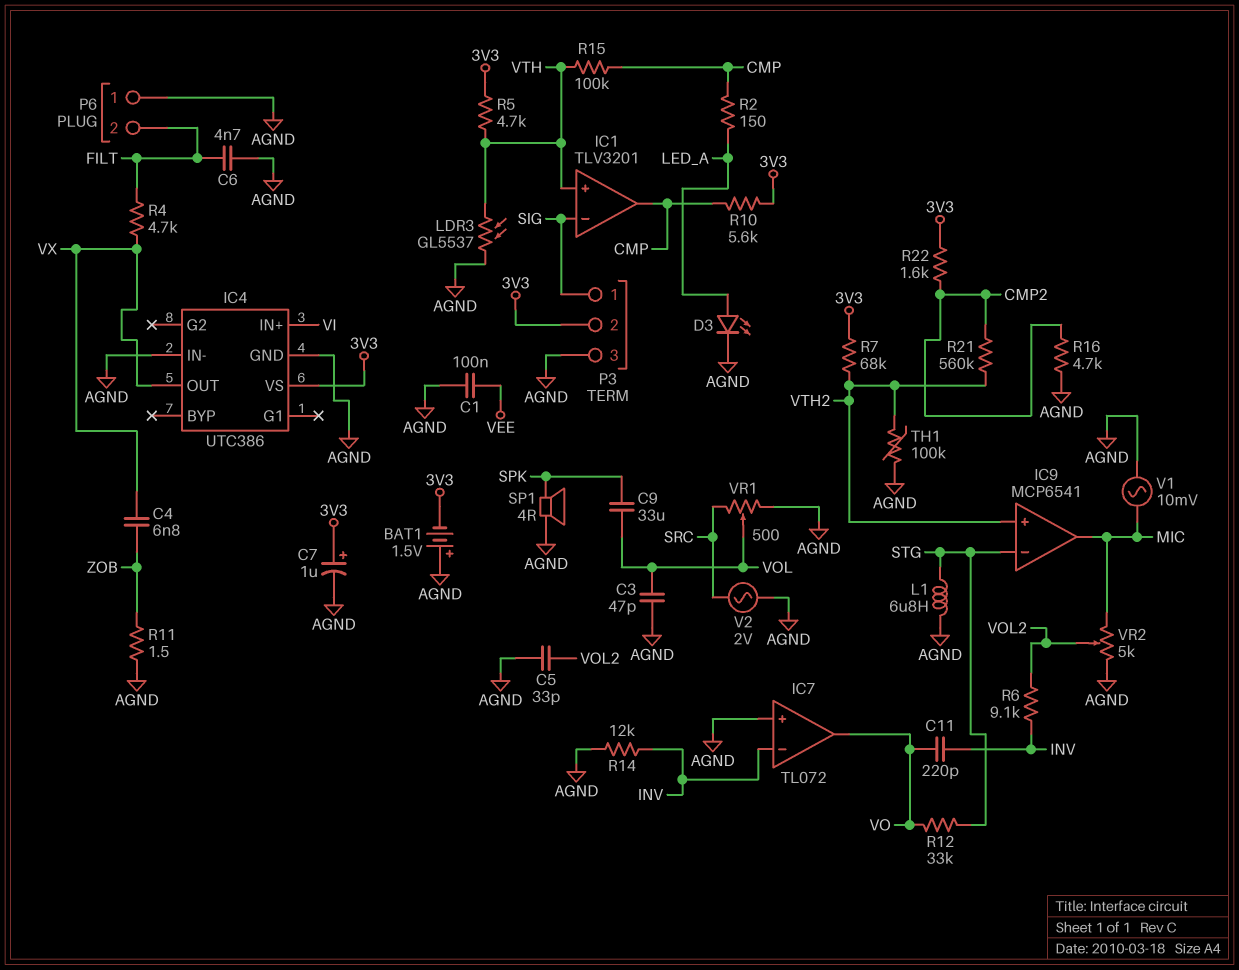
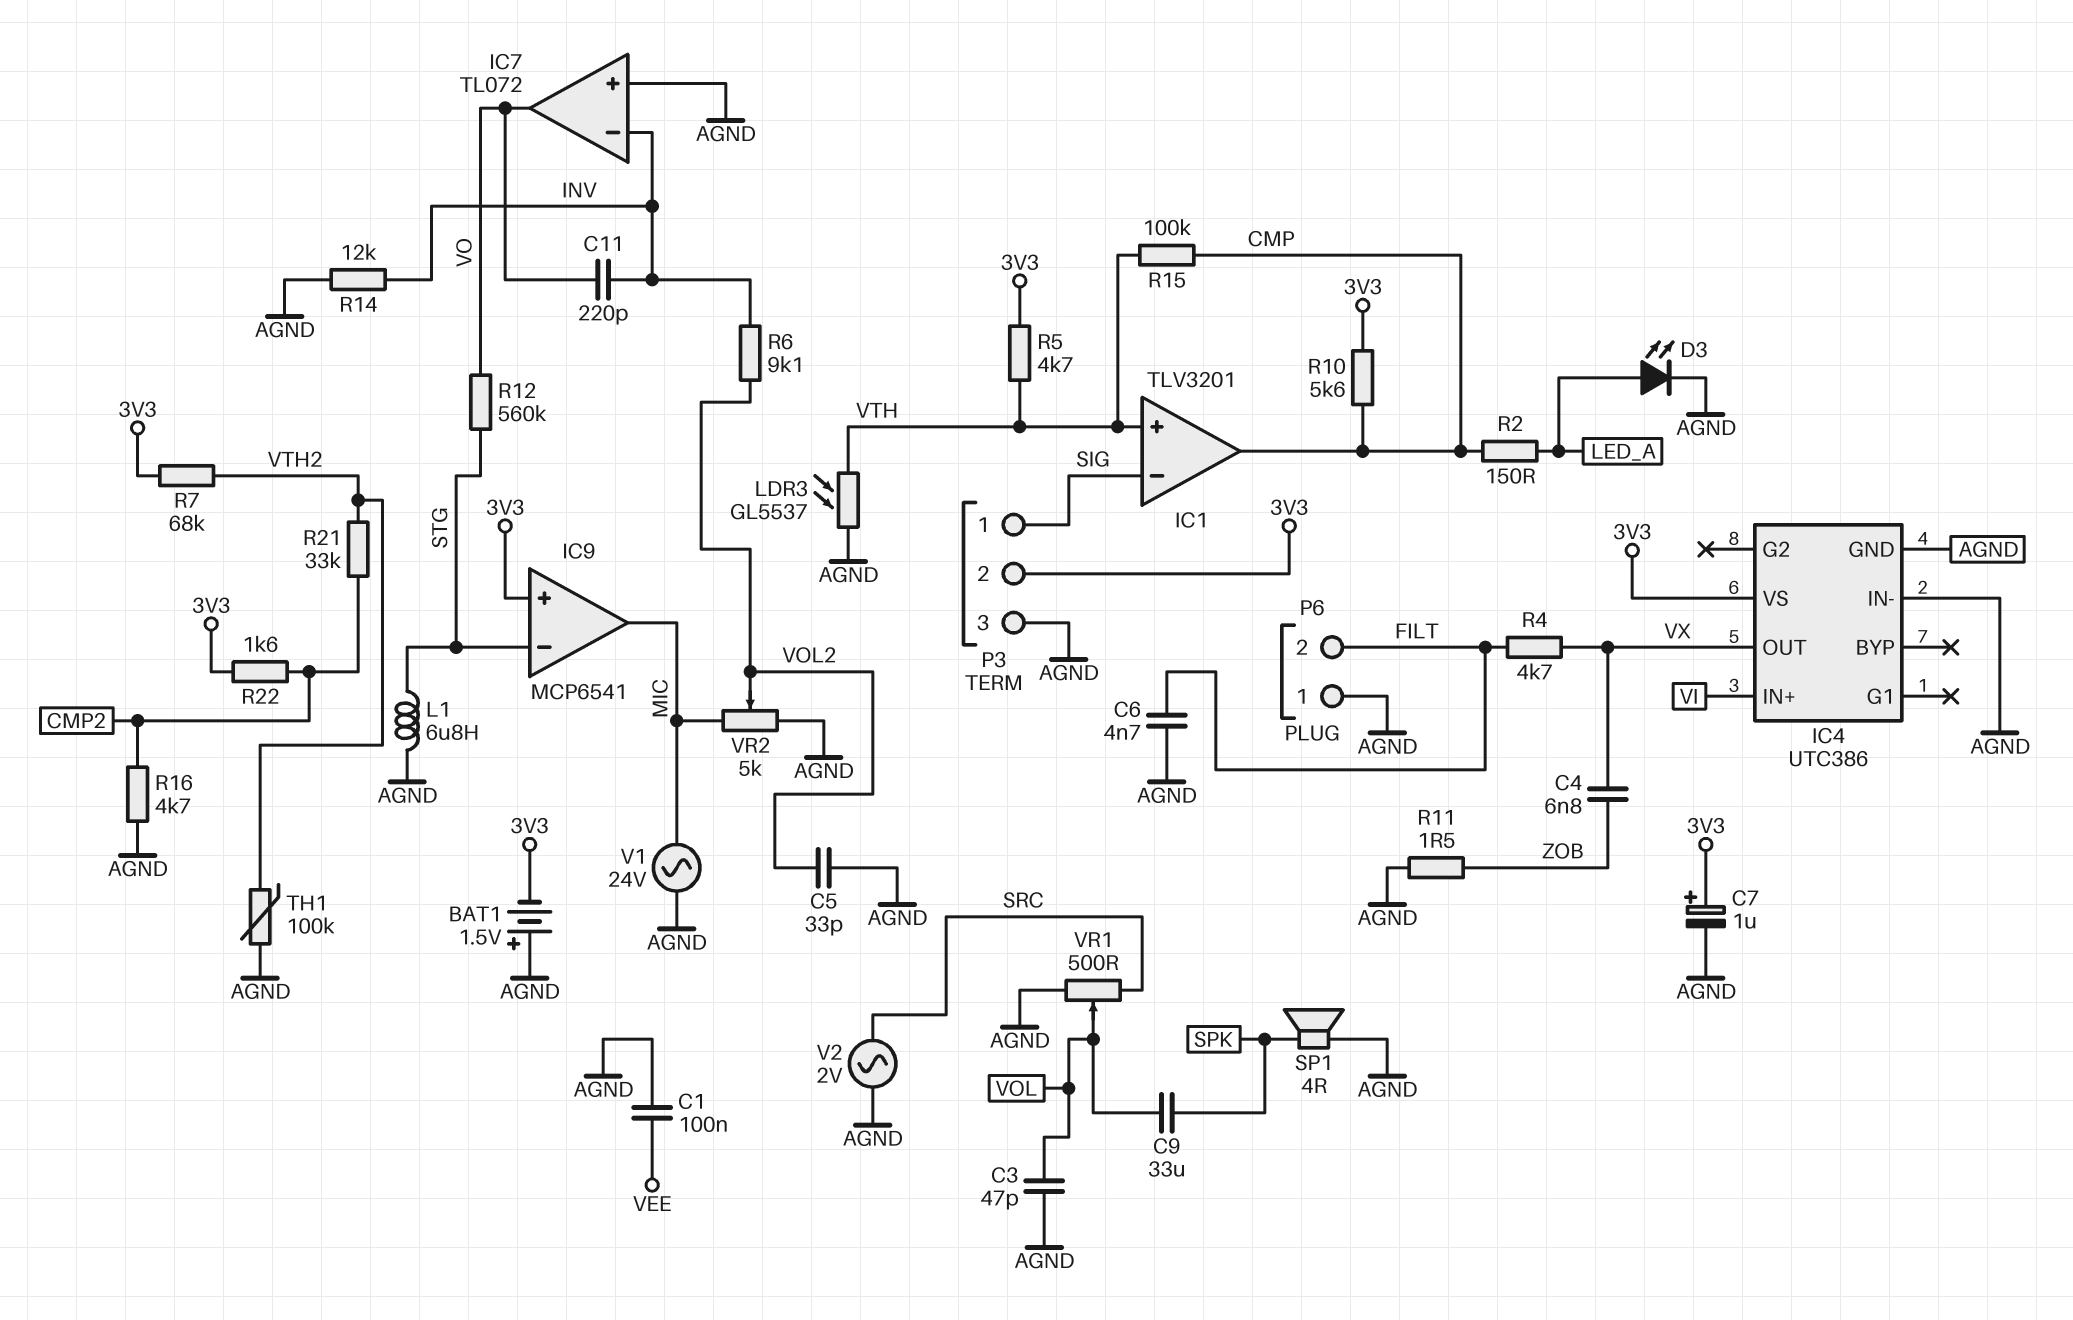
IC9 pin in+: VTH2 -> 3V3
R12: 33k (STG, VO) -> 560k (STG, VO)
R21: 560k (CMP2, VTH2) -> 33k (CMP2, VTH2)
V1: AC 10mV (AGND, MIC) -> AC 24V (AGND, MIC)

